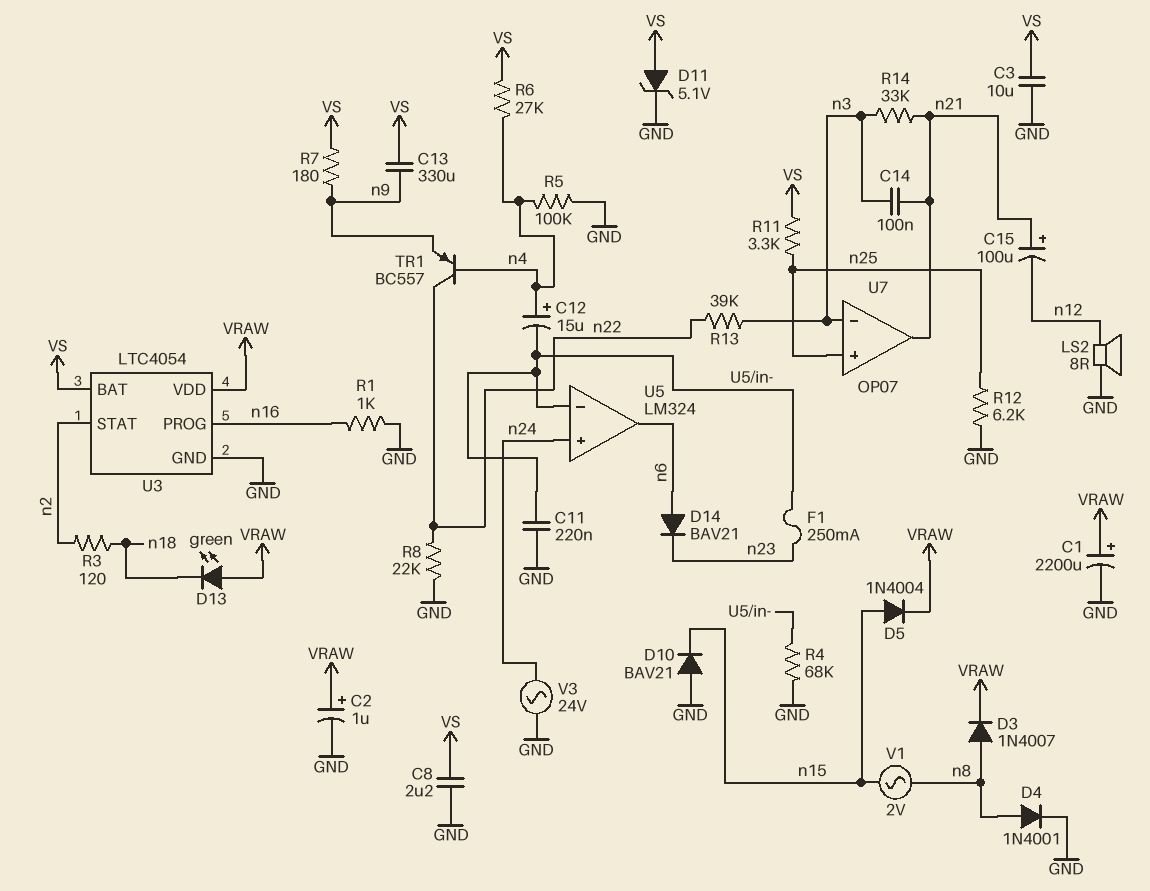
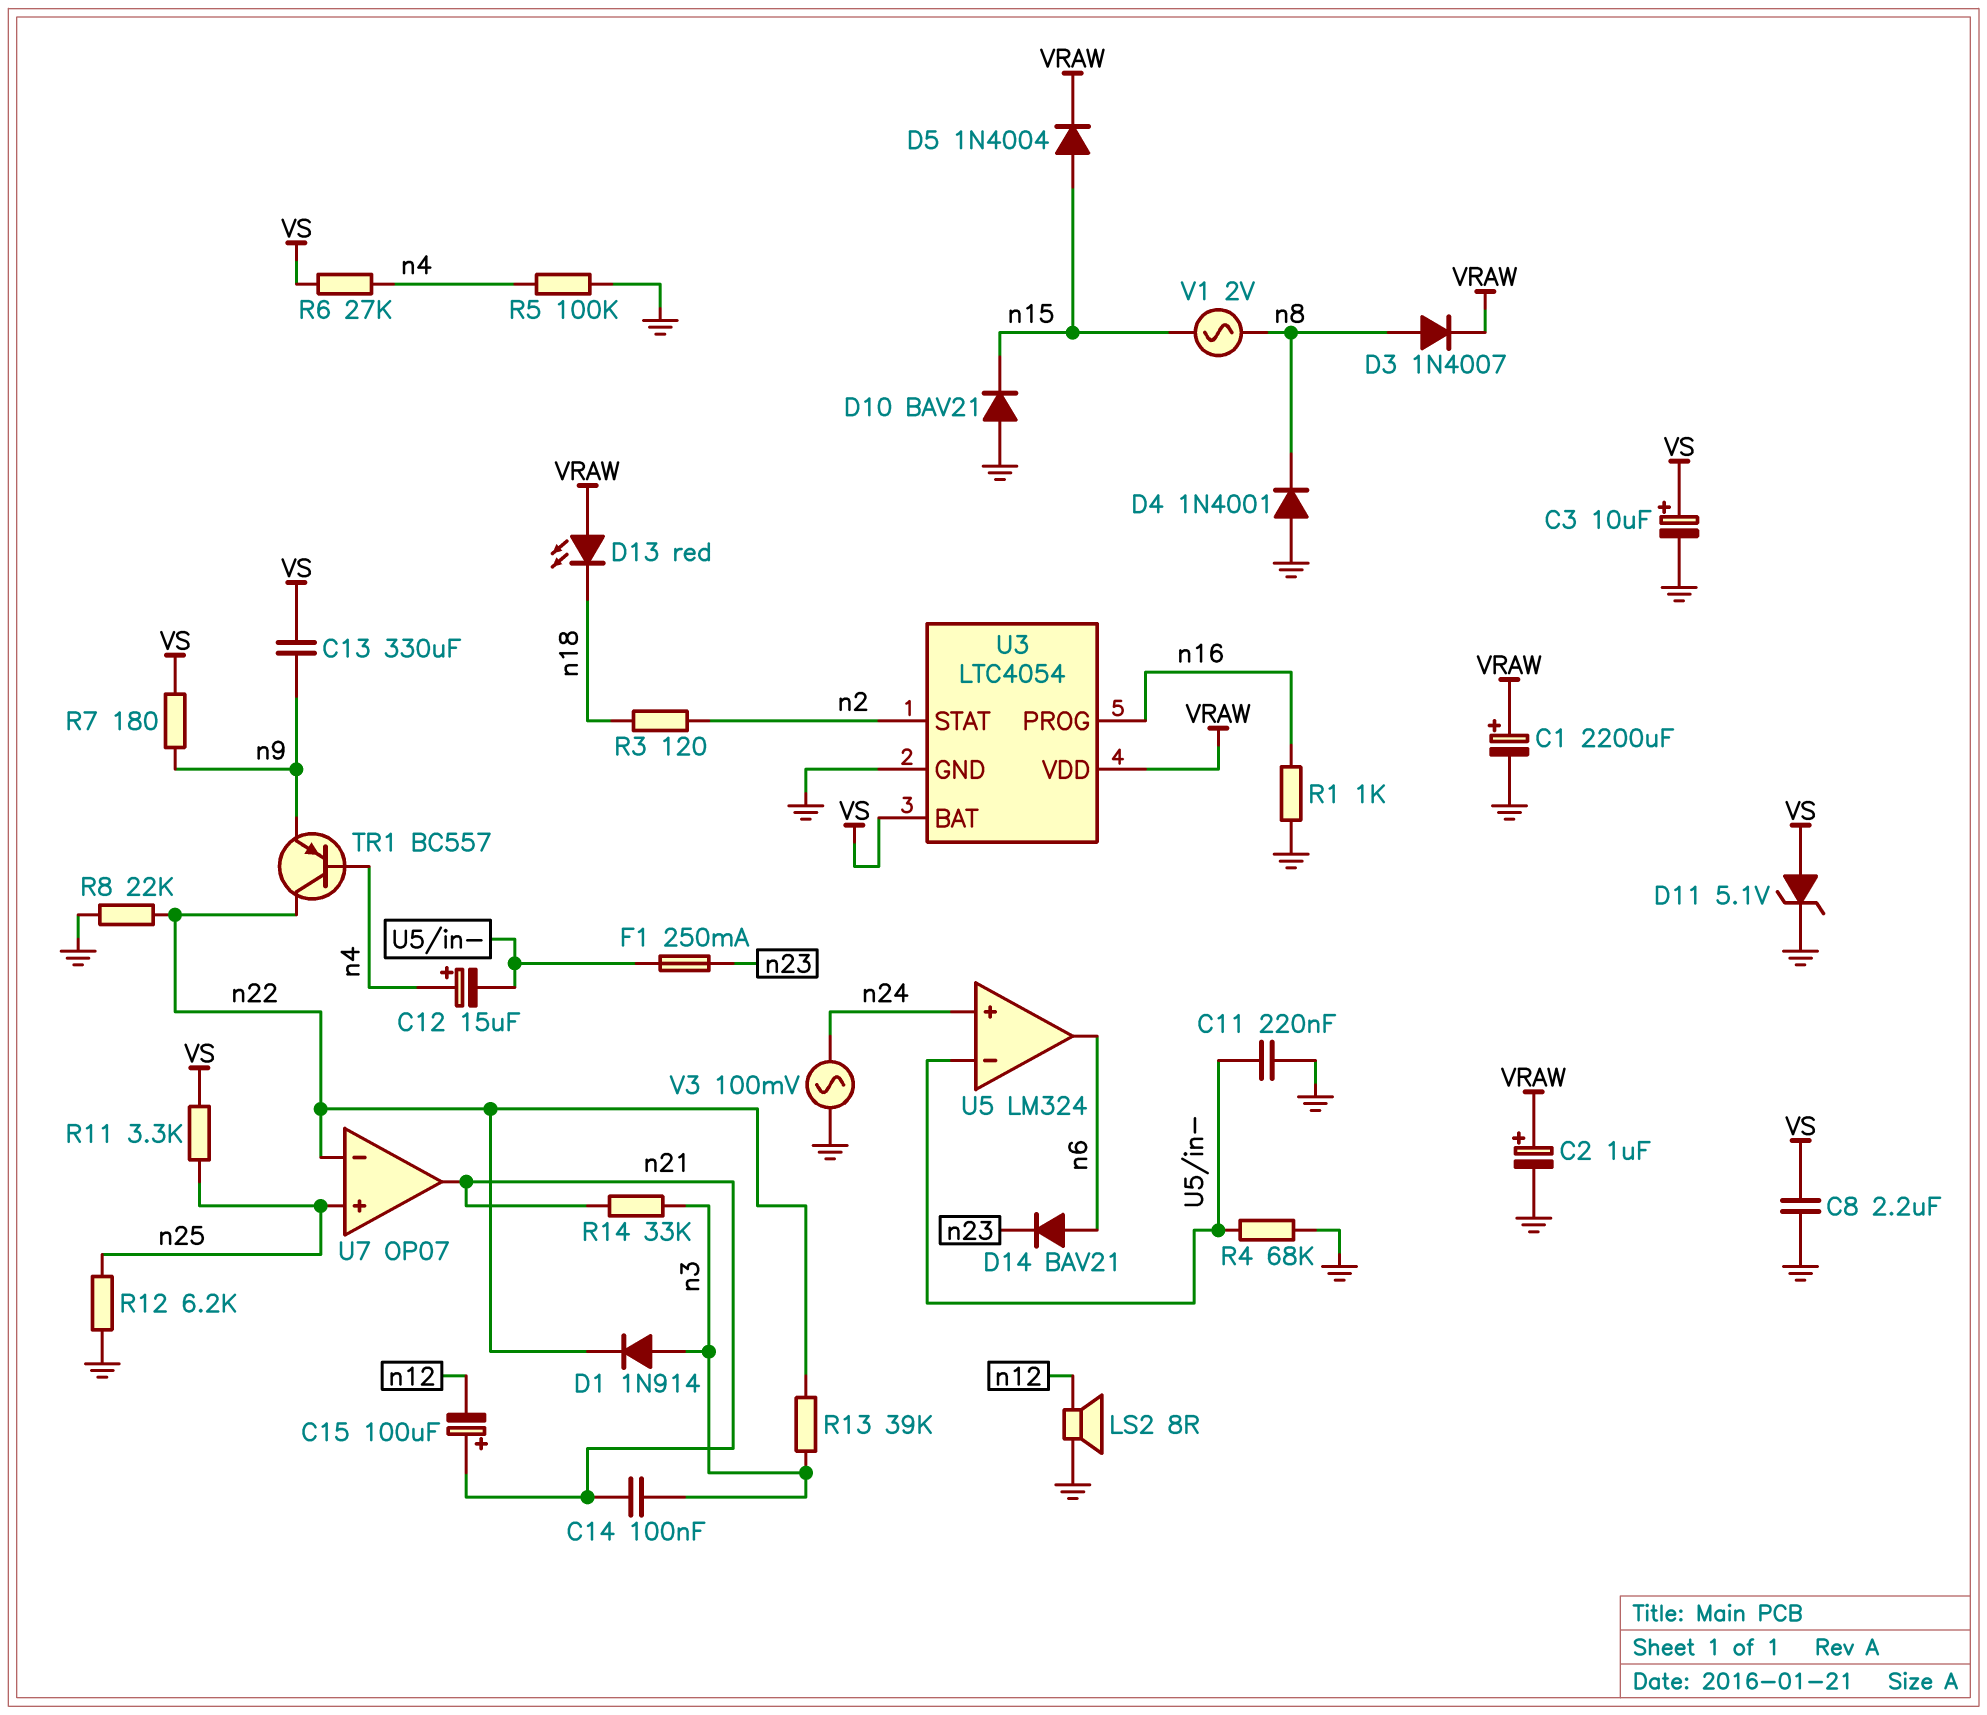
C3: 10uF (GND, VS) -> 10uF (plus VS, minus GND)
D1: none -> diode 1N914 (A n3, K n22)
D4: diode 1N4001 (A n8, K GND) -> diode 1N4001 (A GND, K n8)
D13: LED green (A VRAW, K n18) -> LED red (A VRAW, K n18)
U7 pin in-: n3 -> n22
V3: AC 24V (GND, n24) -> AC 100mV (GND, n24)

